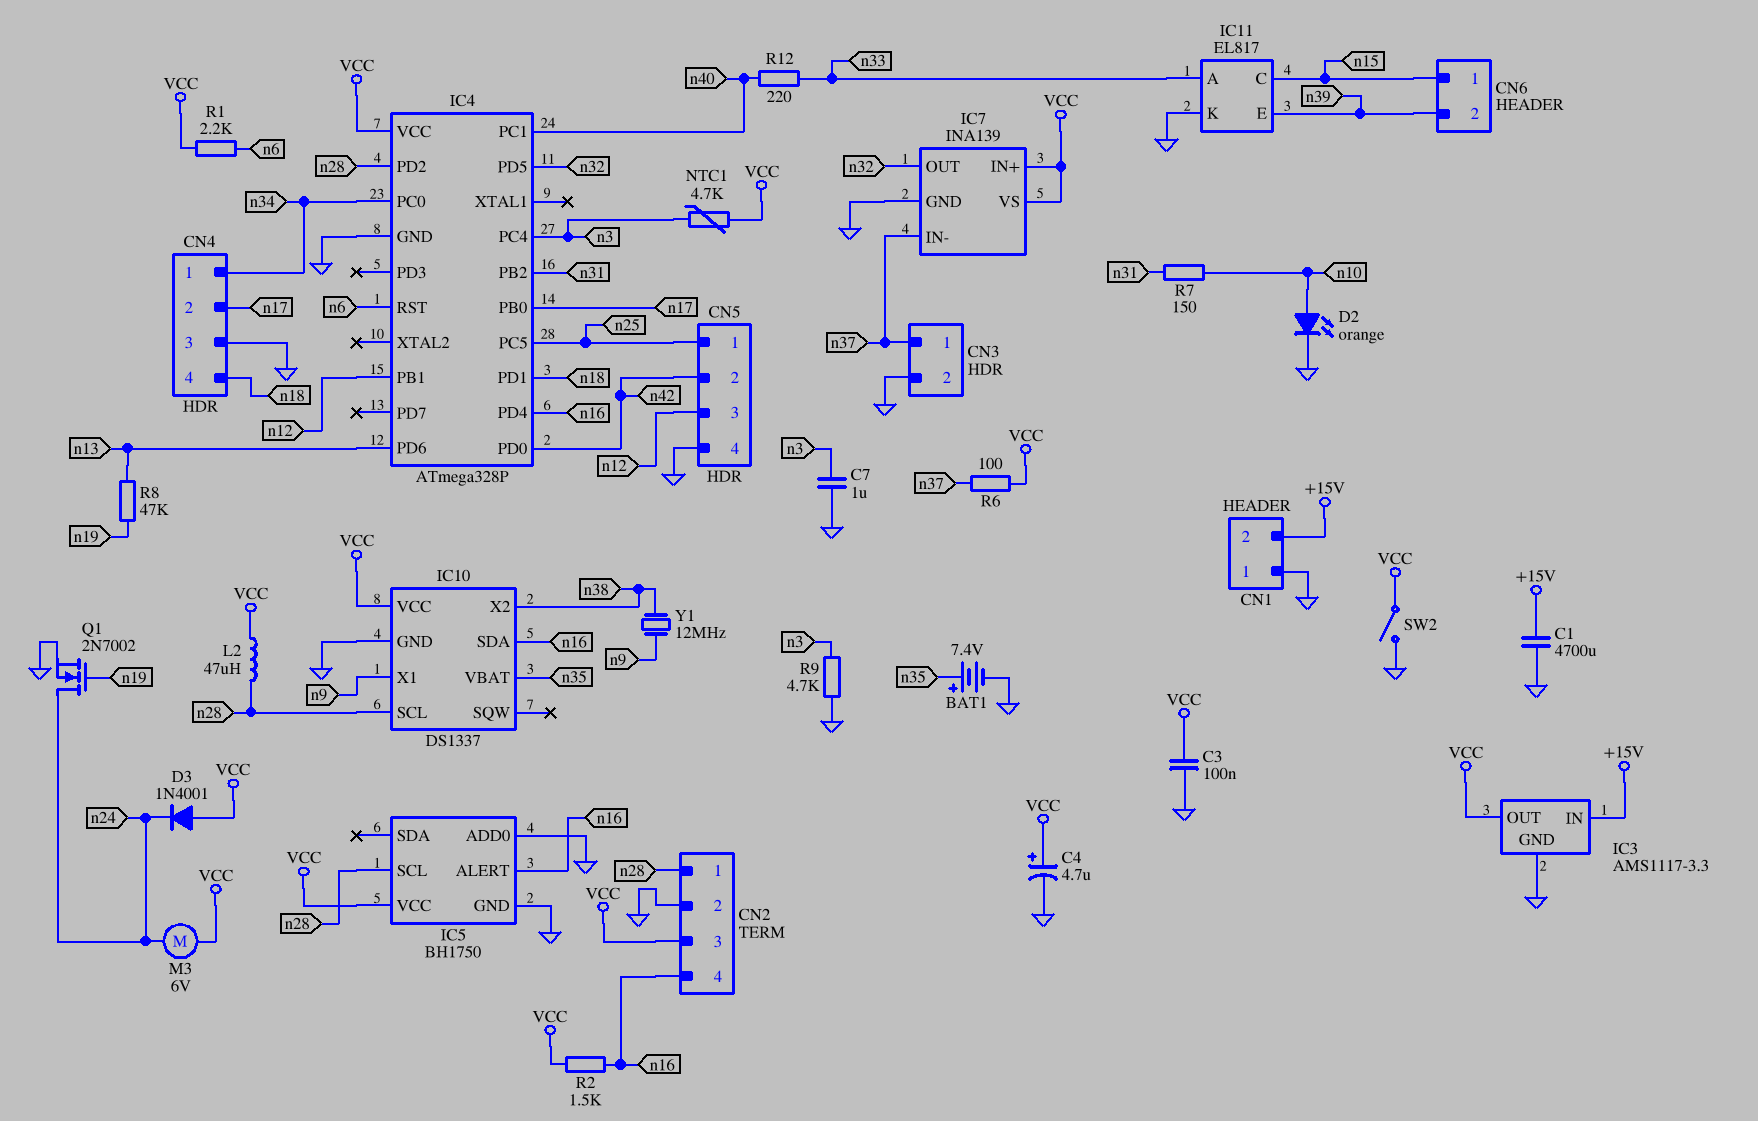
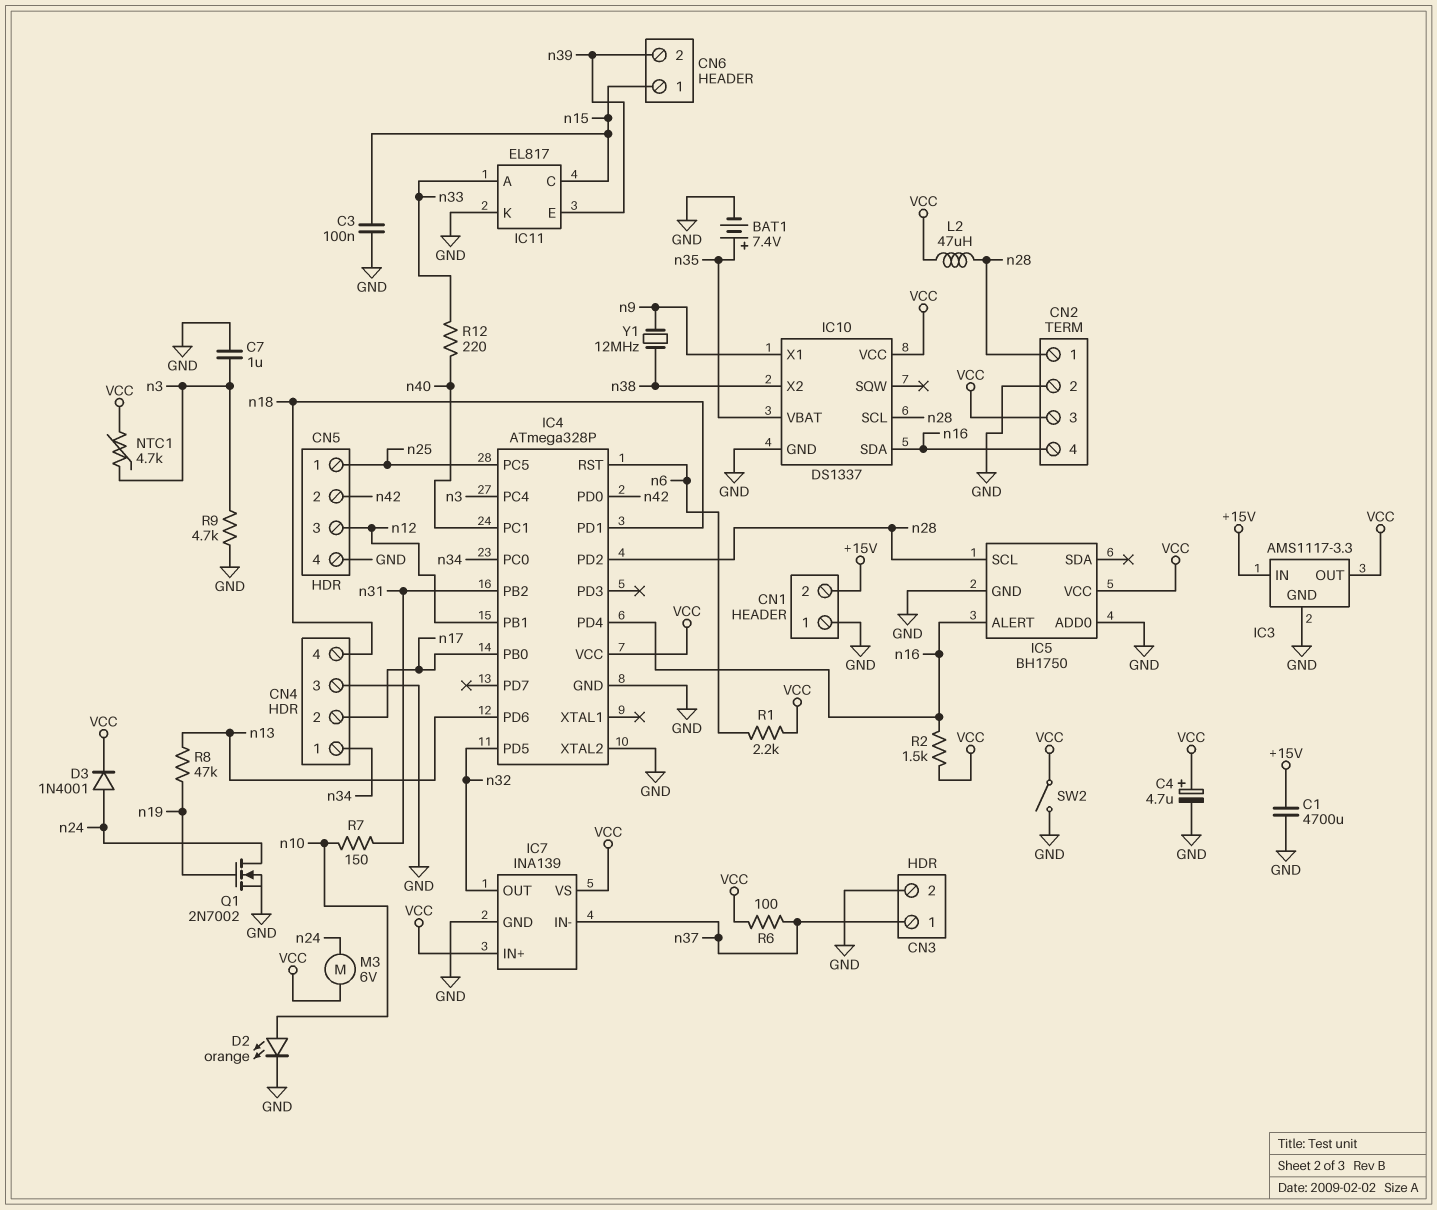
C3: 100nF (GND, VCC) -> 100nF (GND, n15)
D3: diode 1N4001 (A VCC, K n24) -> diode 1N4001 (A n24, K VCC)
IC4 pin XTAL2: none -> GND

